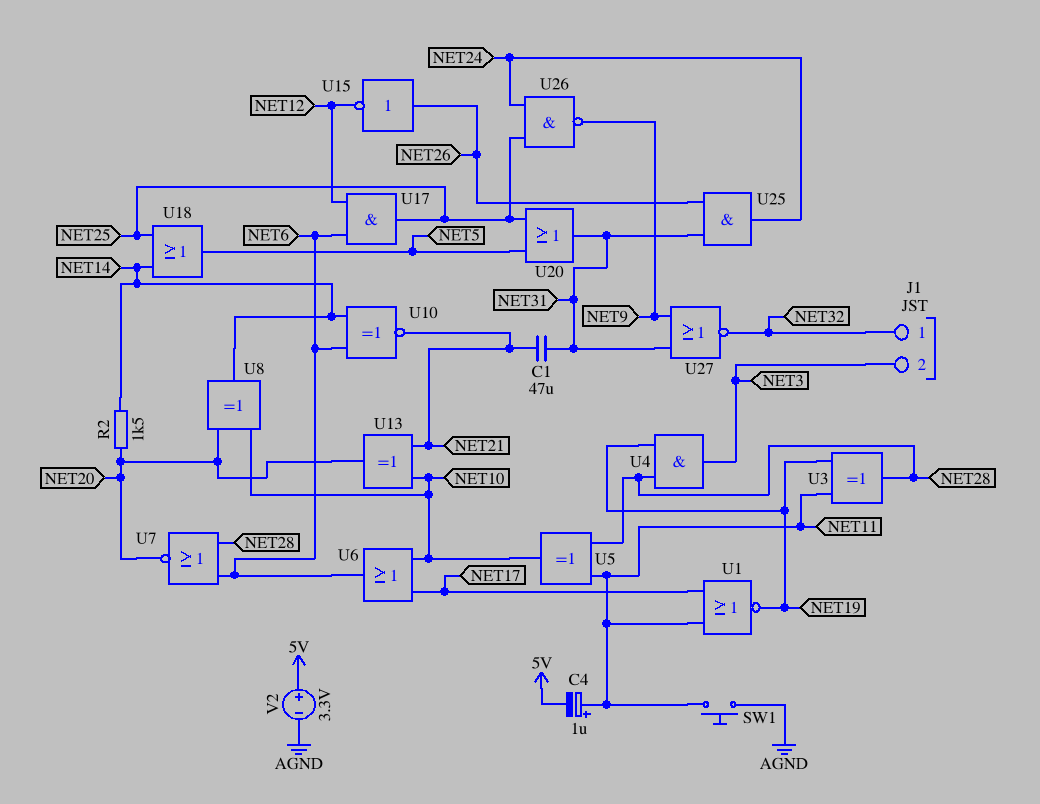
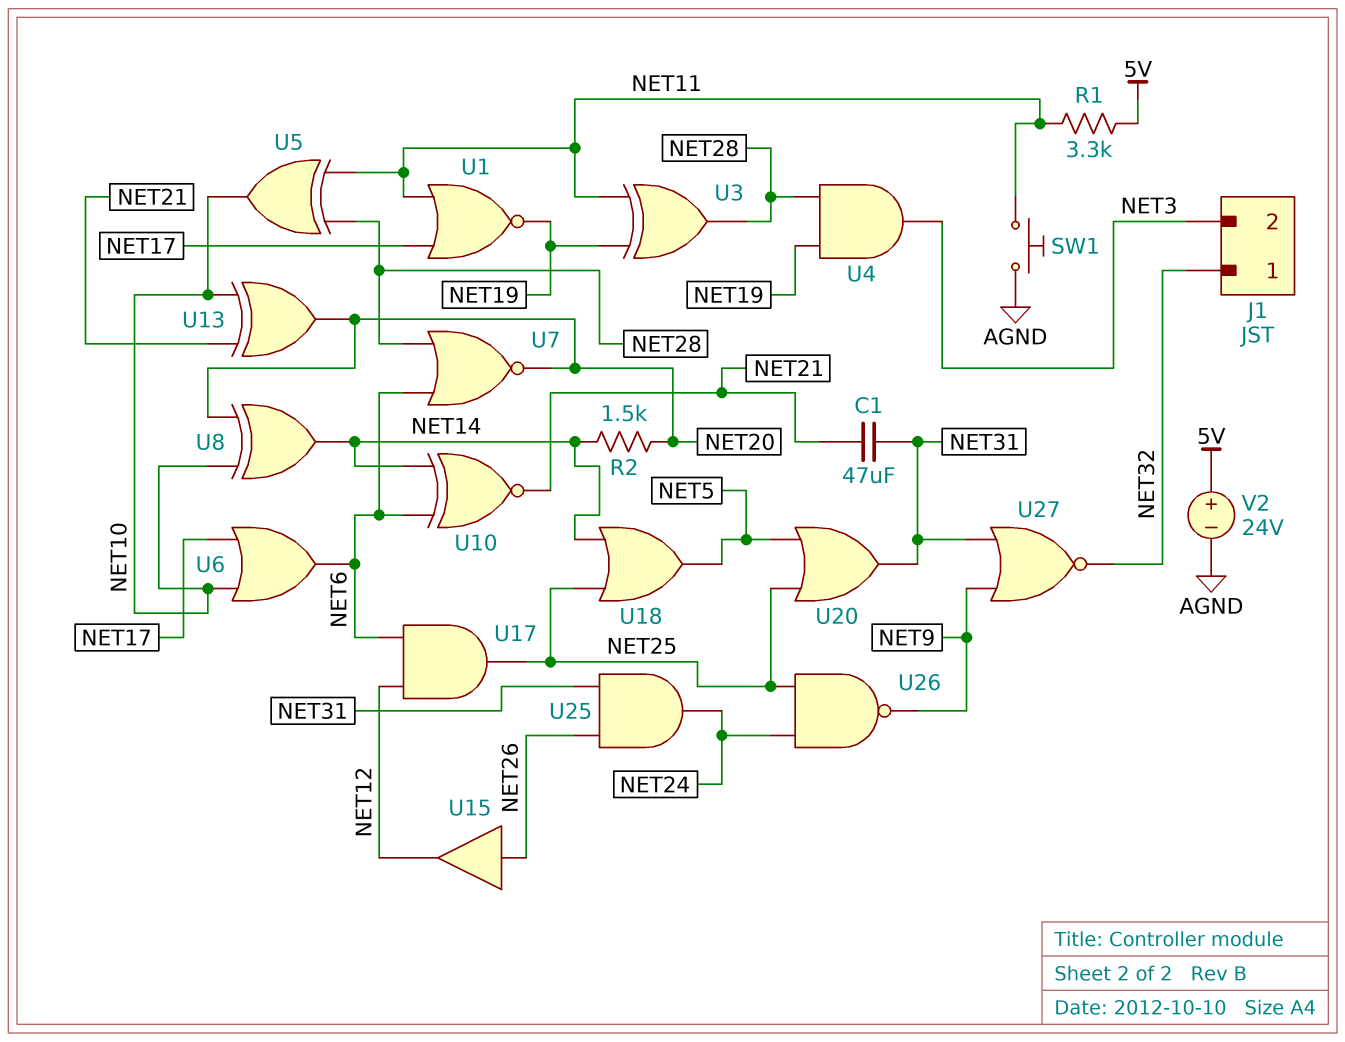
C4: 1uF (plus NET11, minus 5V) -> none
R1: none -> 3.3k (5V, NET11)
U15: NOT (in NET26, out NET12) -> buffer (in NET26, out NET12)
V2: 3.3V (plus 5V, minus AGND) -> 24V (plus 5V, minus AGND)

